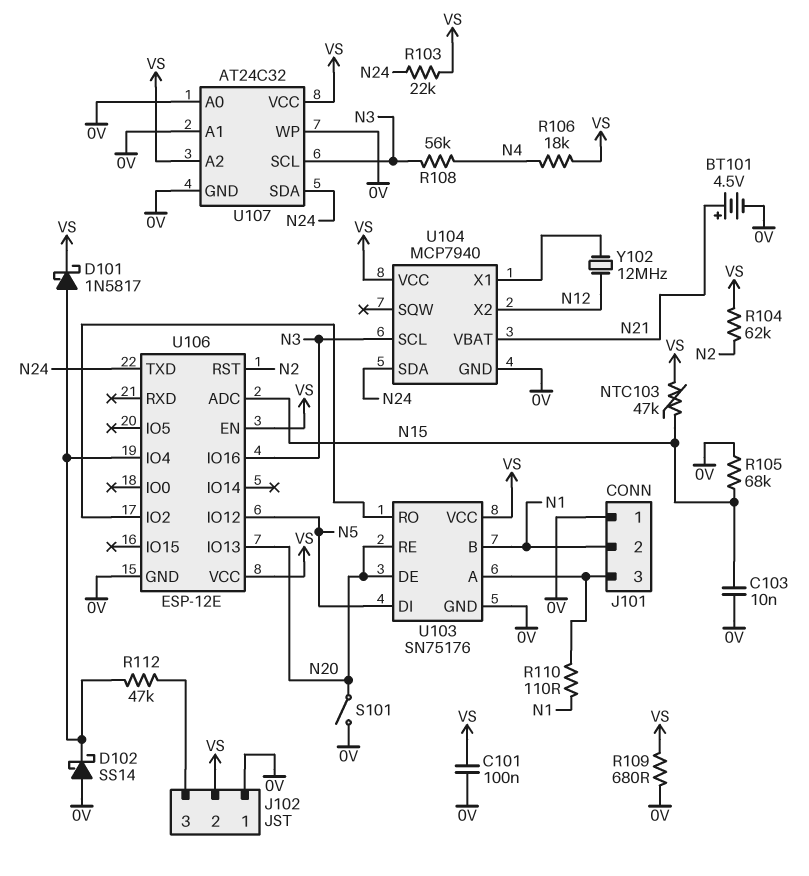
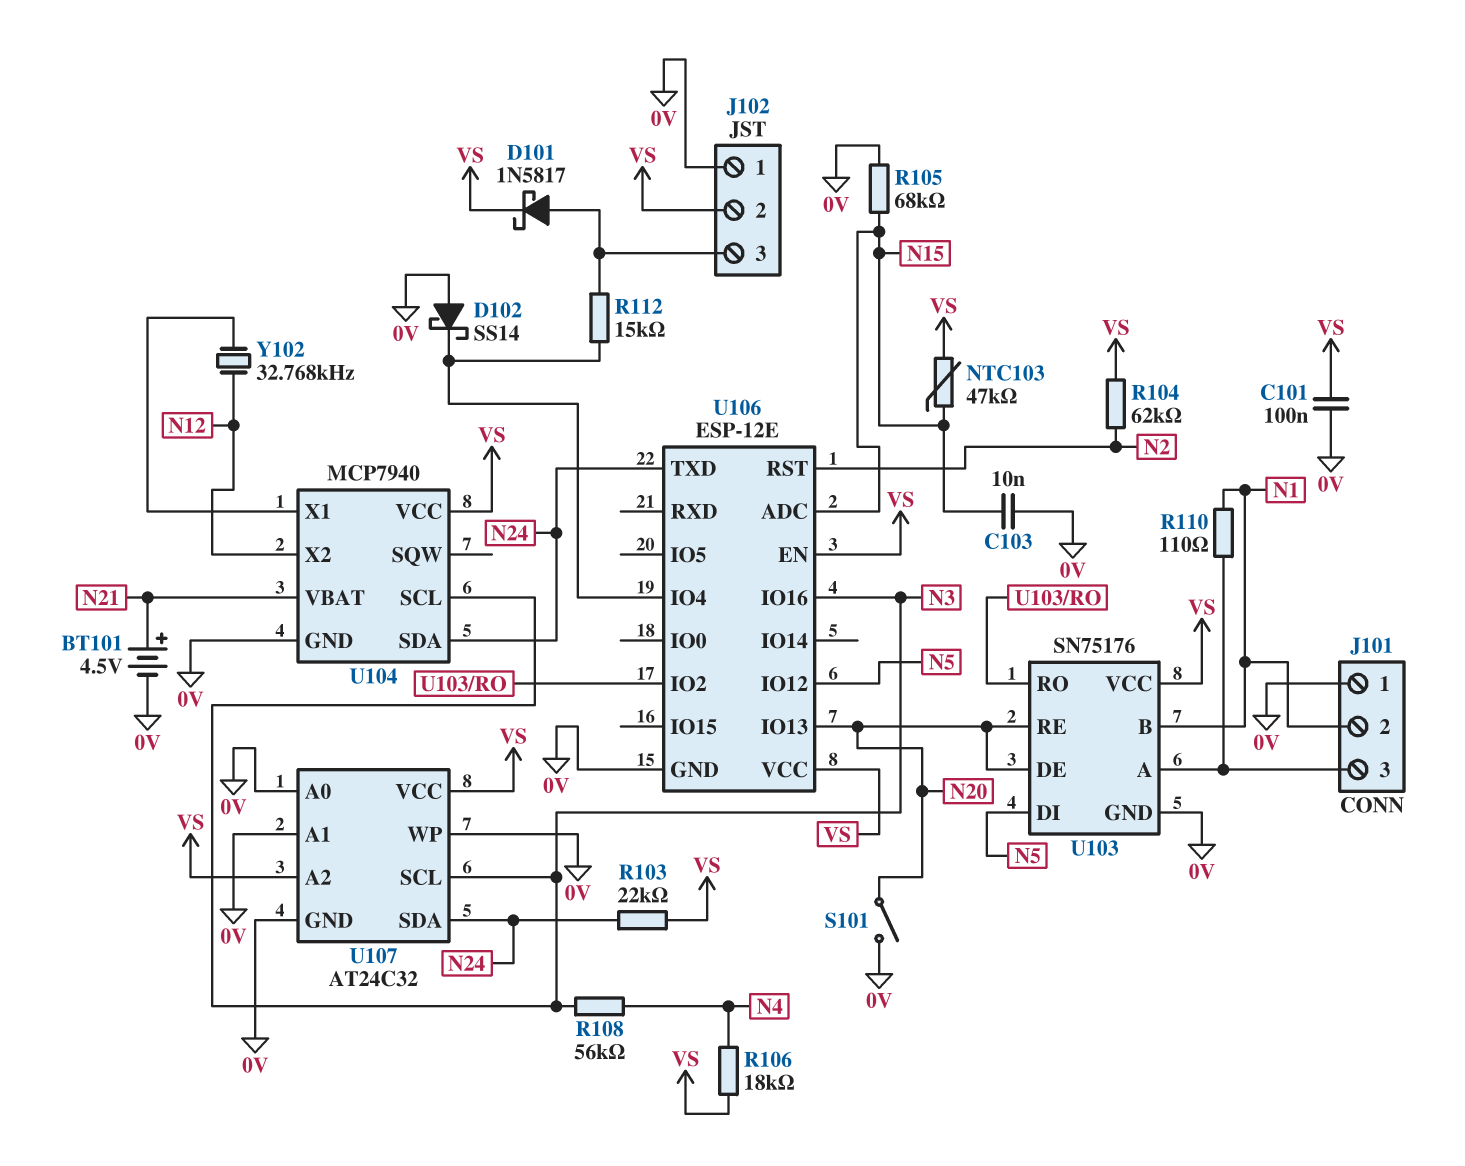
D101: schottky 1N5817 (A U106/IO4, K VS) -> schottky 1N5817 (A J102/3, K VS)
R109: 680 (0V, VS) -> none
R112: 47k (J102/3, U106/IO4) -> 15k (J102/3, U106/IO4)
Y102: 12MHz (N12, U104/X1) -> 32.768kHz (N12, U104/X1)

